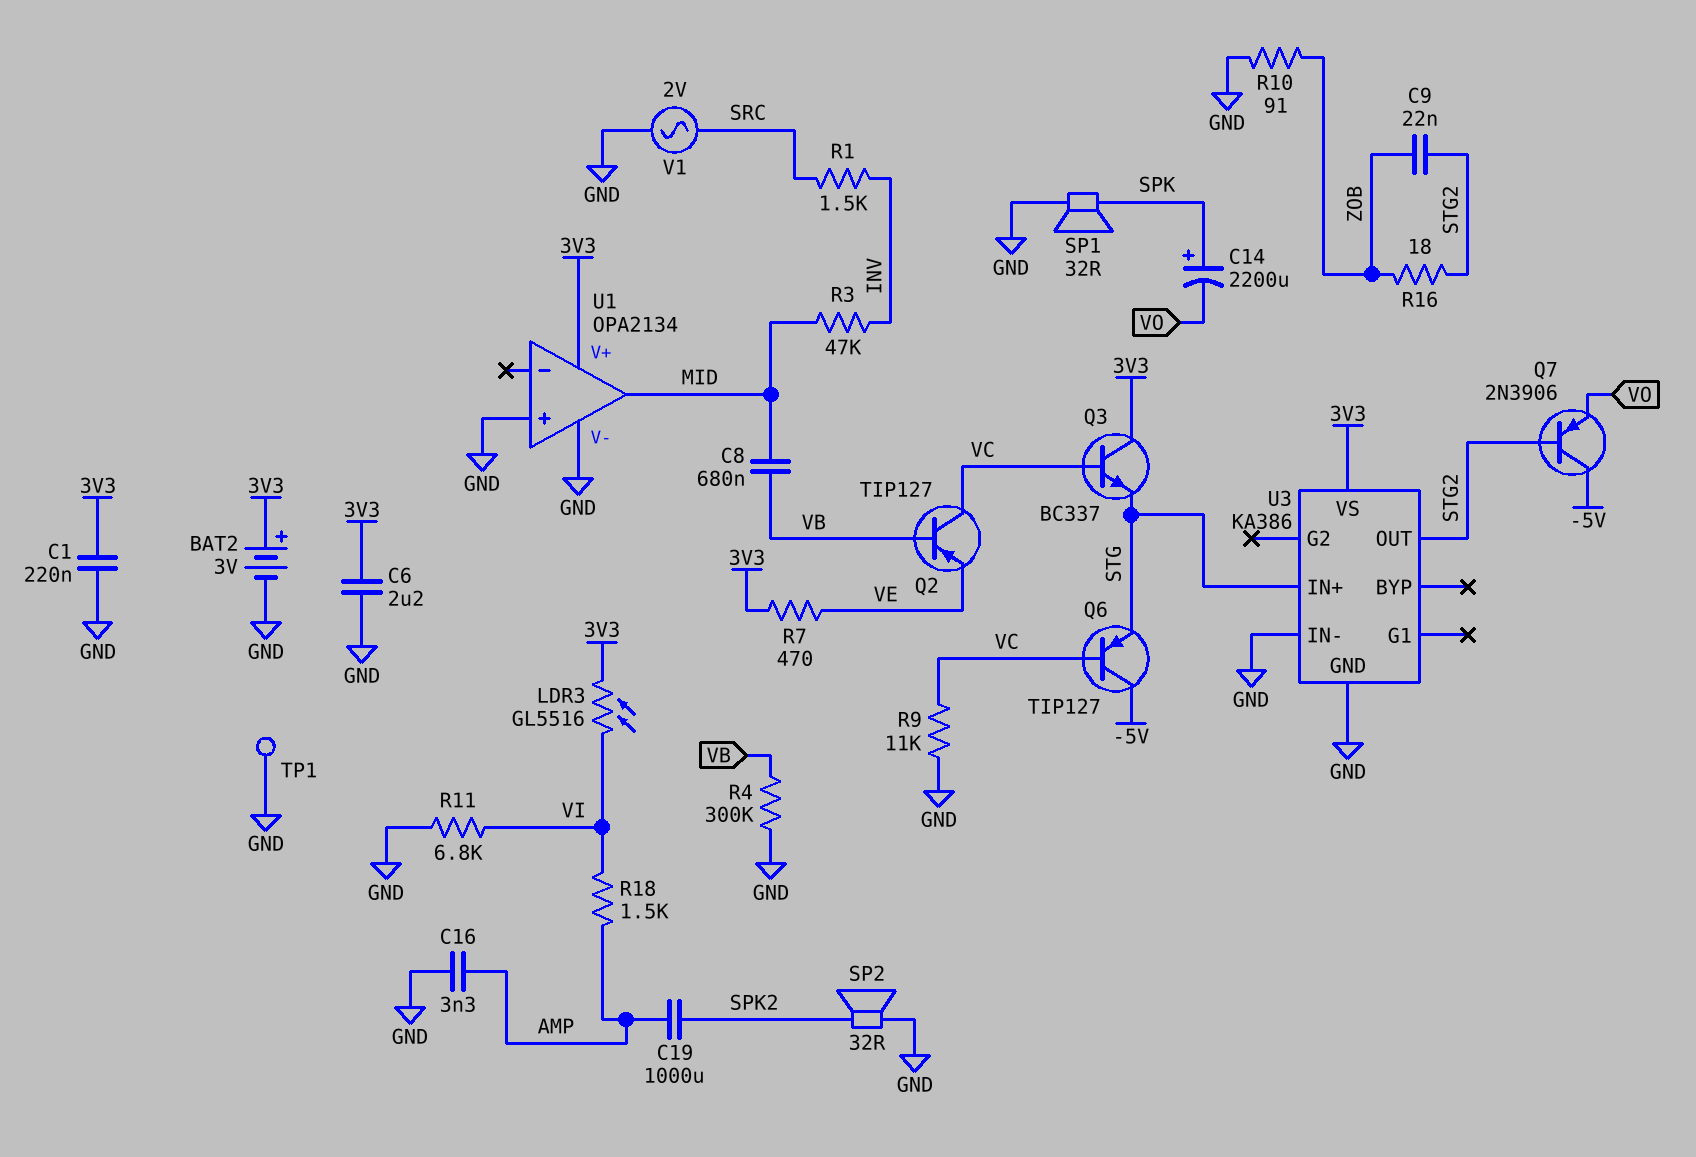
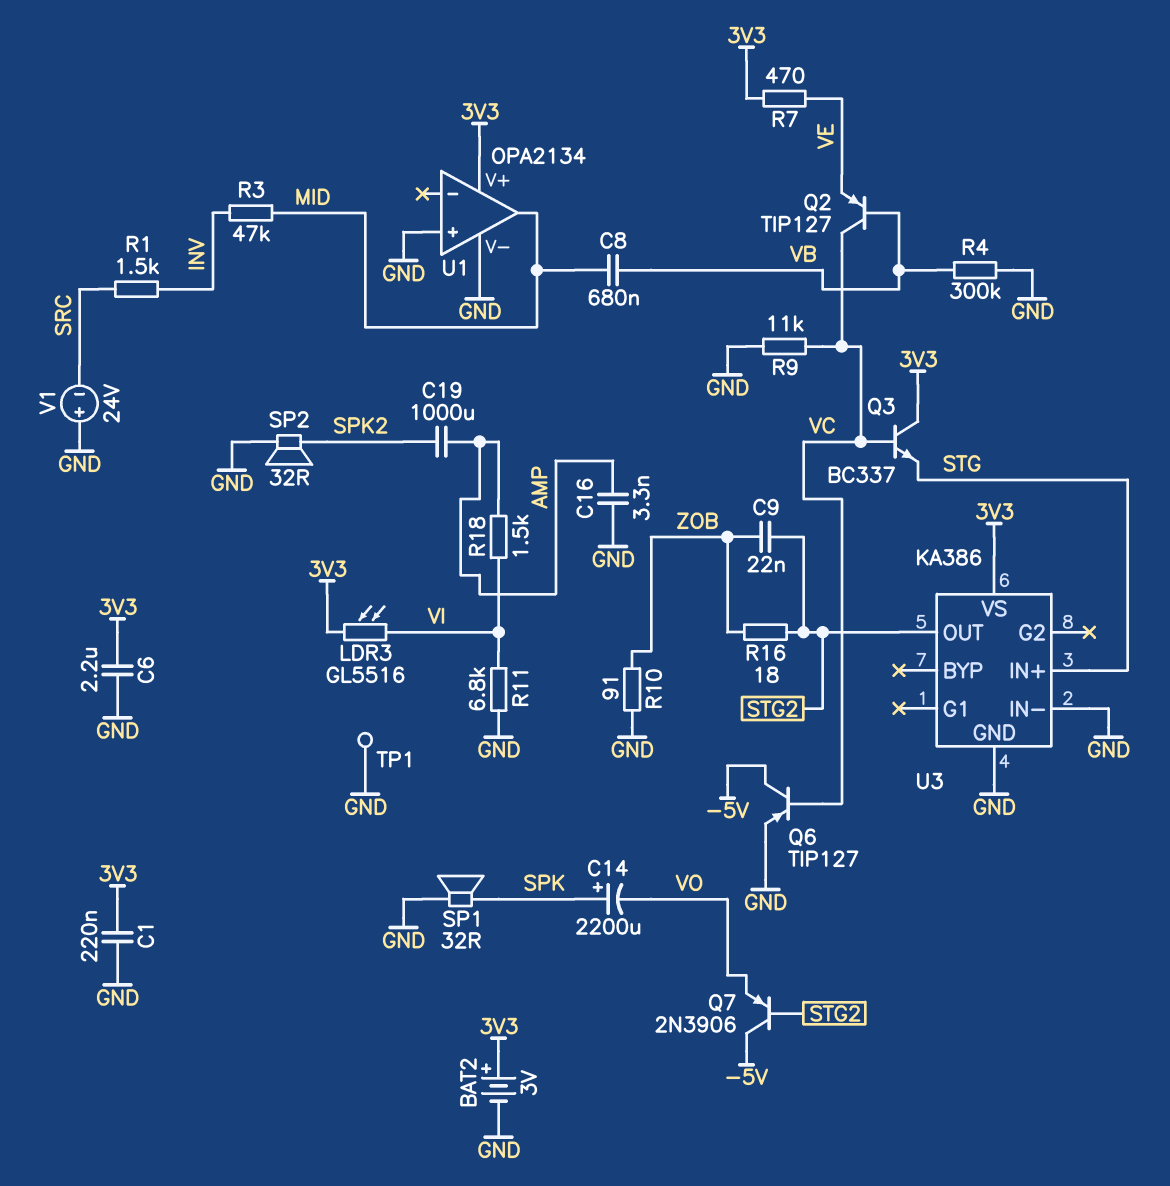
Q6: PNP TIP127 (B VC, C -5V, E STG) -> PNP TIP127 (B VC, C -5V, E GND)
V1: AC 2V (GND, SRC) -> 24V (plus GND, minus SRC)

